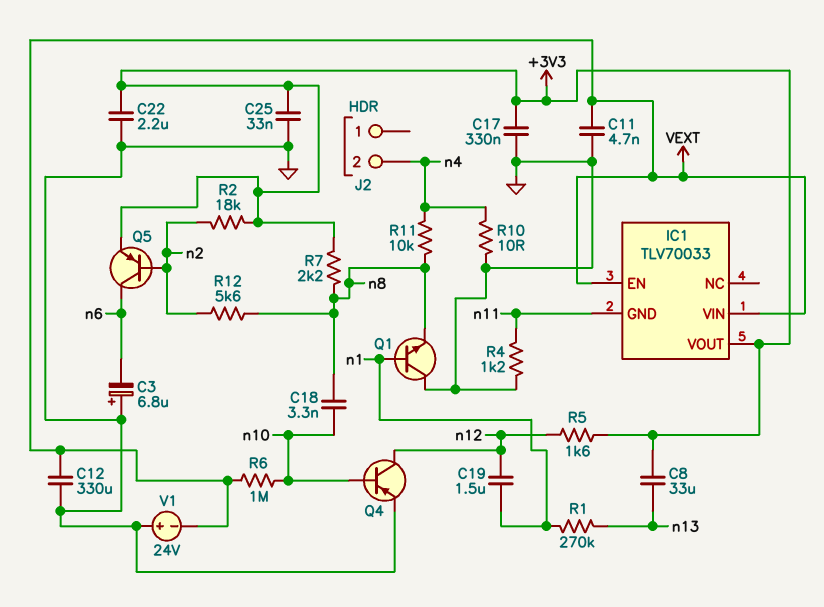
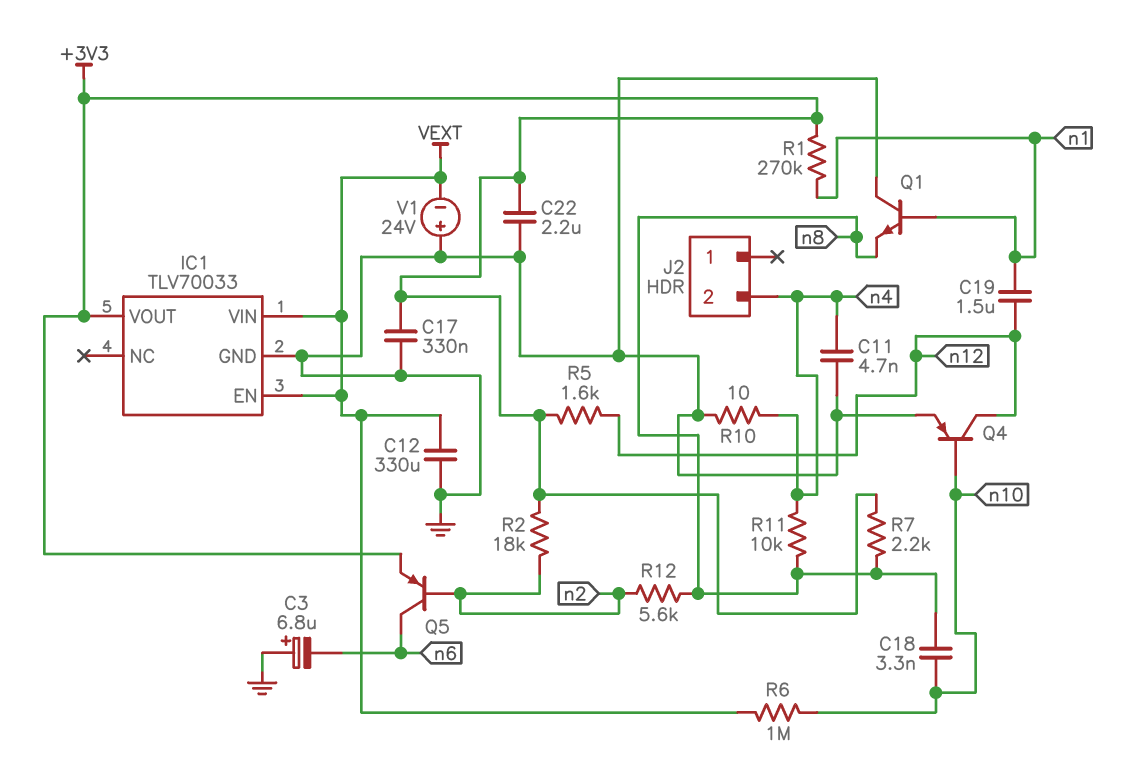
C8: 33uF (+3V3, n13) -> none
C11: 4.7nF (GND, VEXT) -> 4.7nF (GND, n4)
C25: 33nF (+3V3, GND) -> none
IC1 pin GND: n11 -> GND
R1: 270k (n1, n13) -> 270k (+3V3, n1)
R4: 1.2k (GND, n11) -> none

